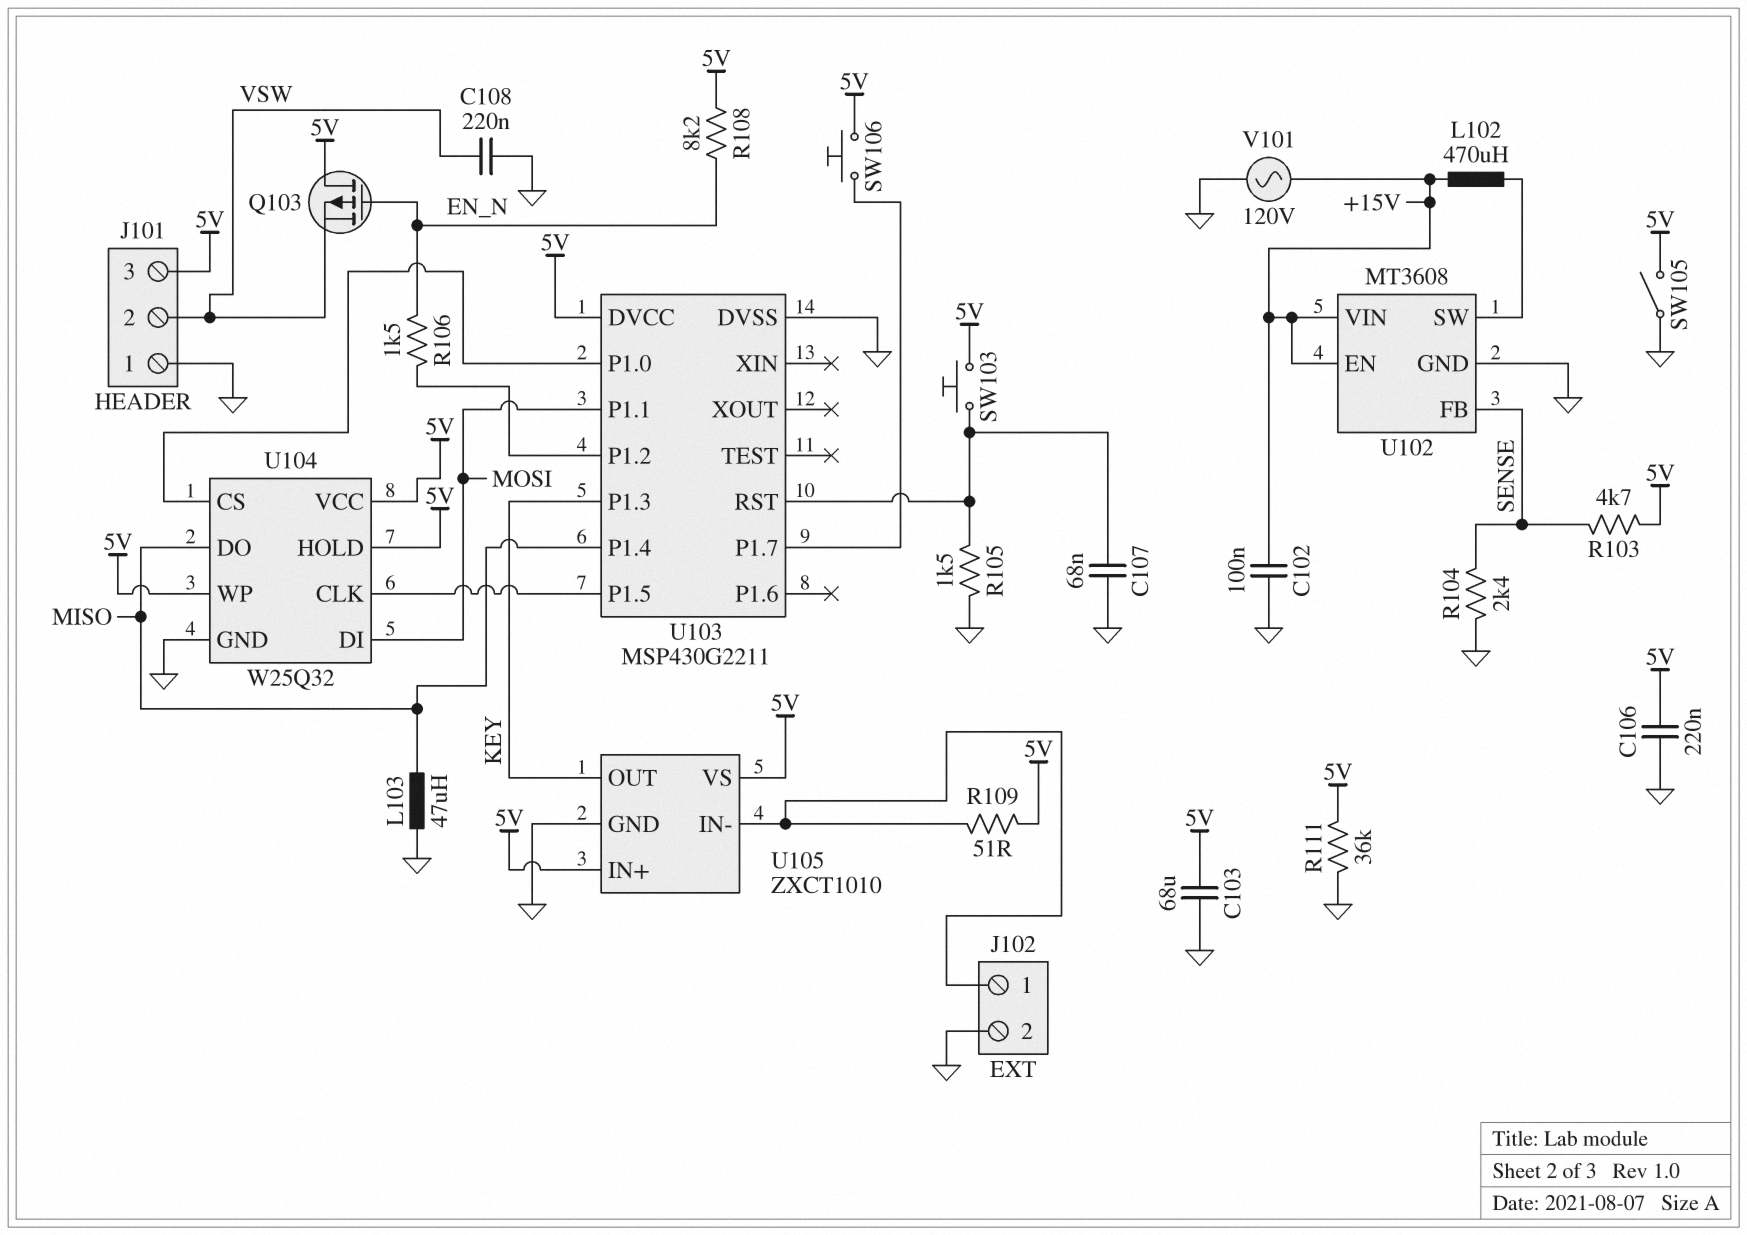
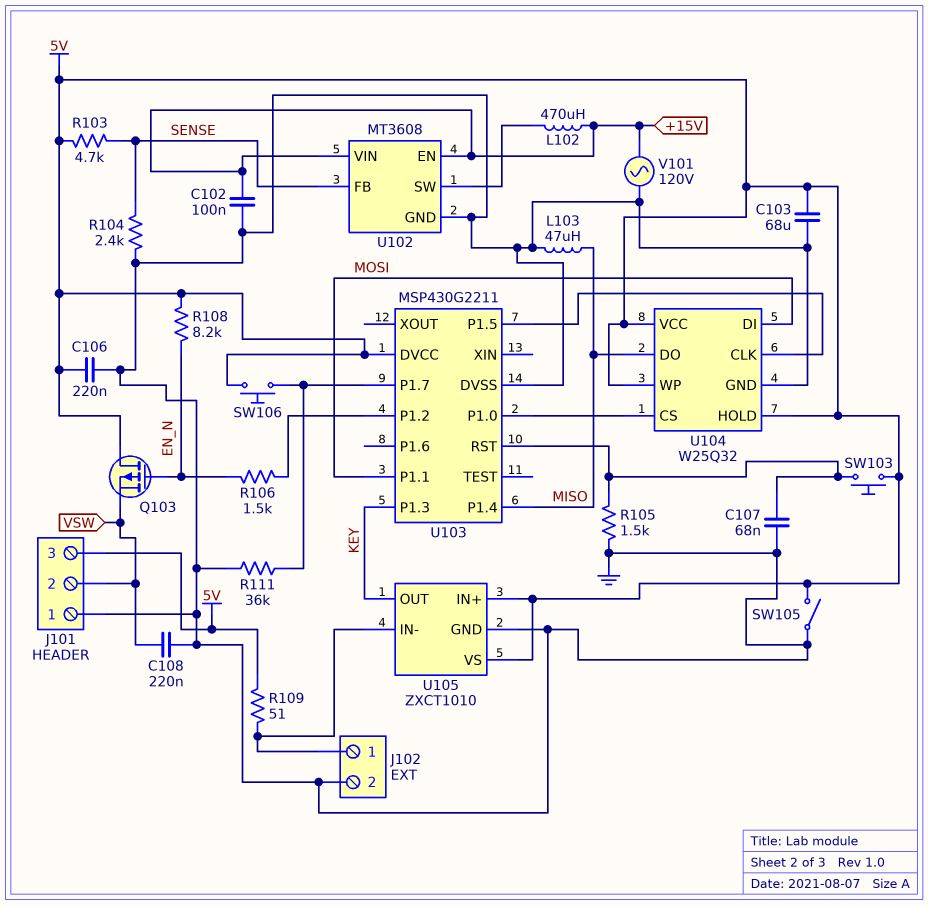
R111: 36k (5V, GND) -> 36k (GND, U103/P1.7)

